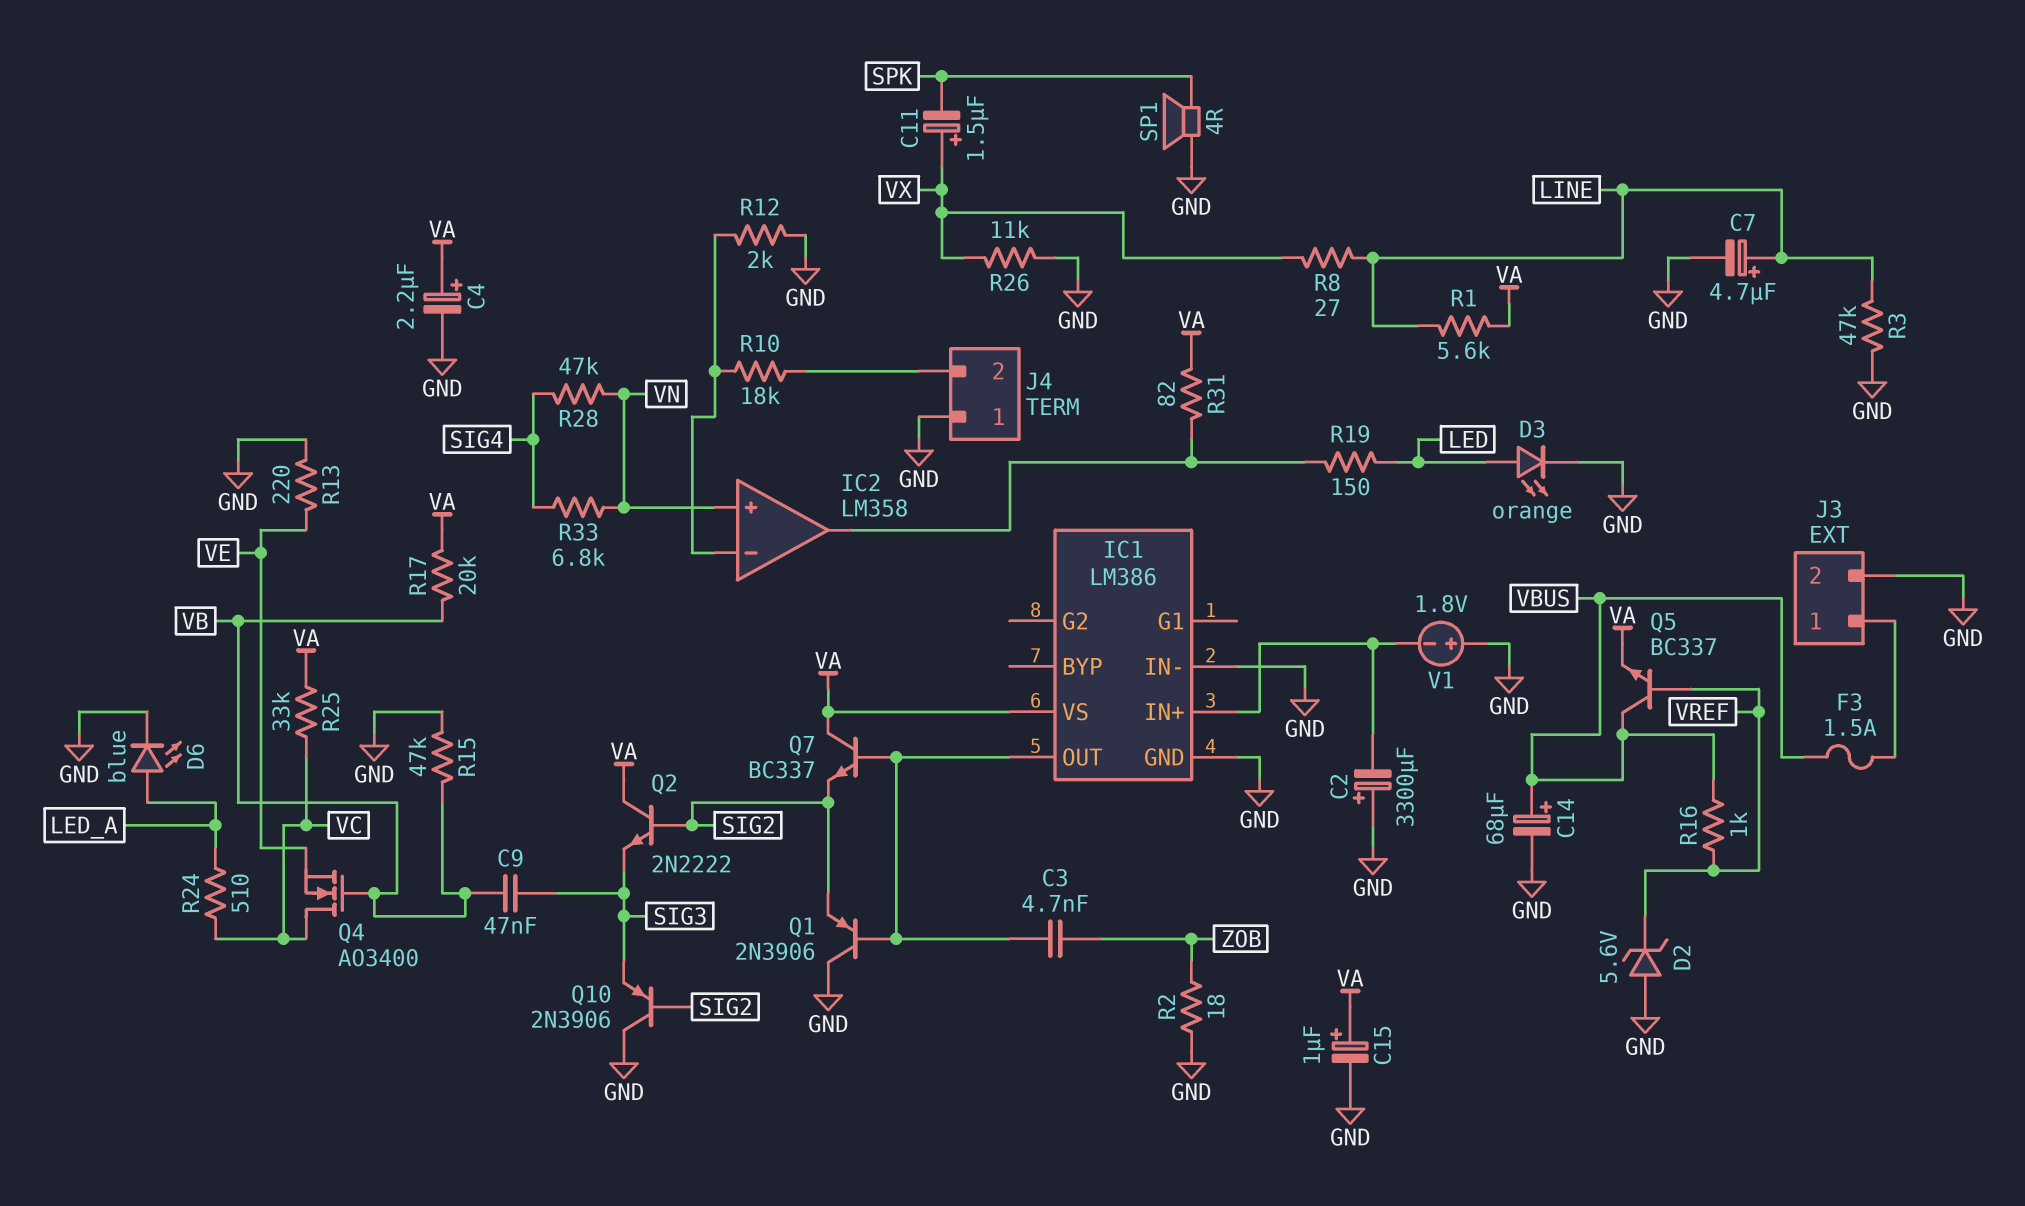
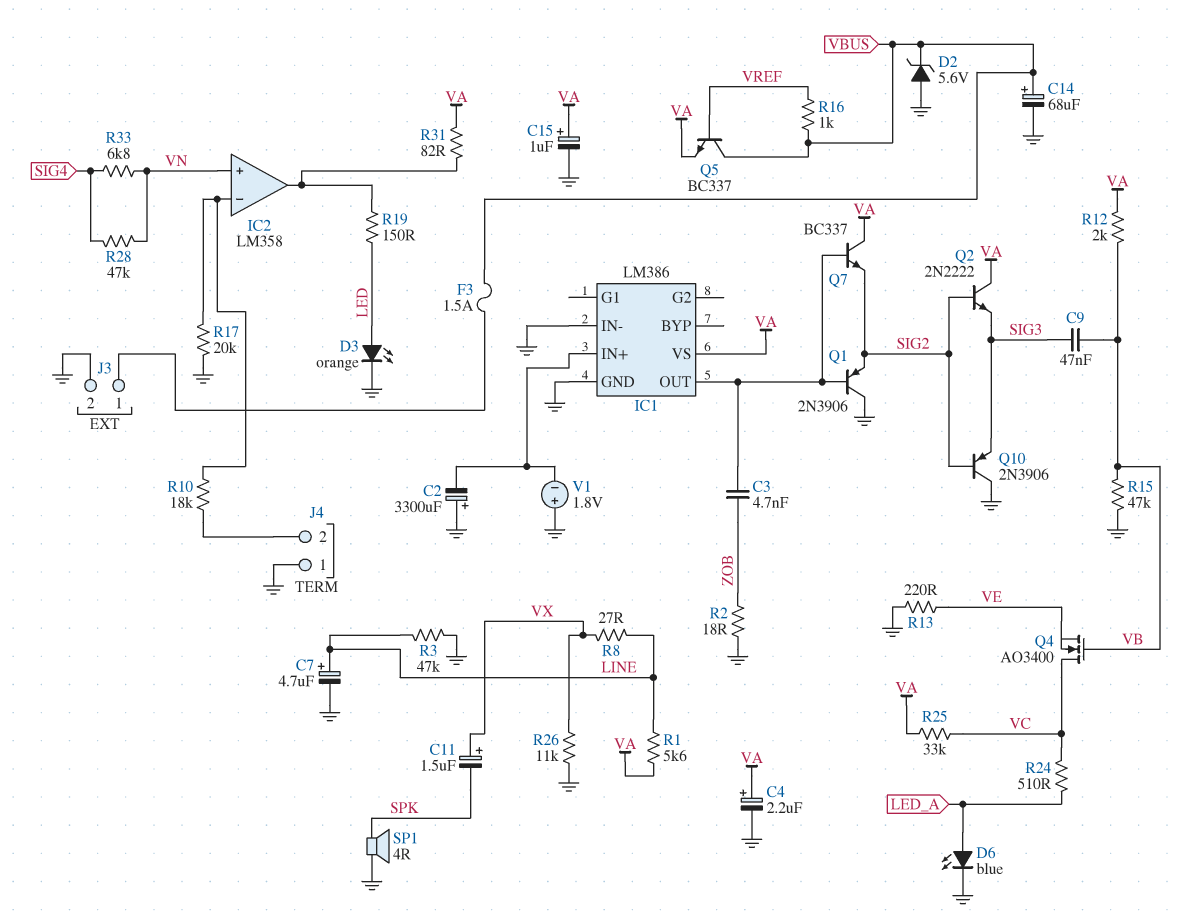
D2: zener 5.6V (A GND, K VREF) -> zener 5.6V (A GND, K VBUS)
R12: 2k (GND, IC2/in-) -> 2k (VA, VB)
R17: 20k (VA, VB) -> 20k (GND, IC2/in-)

